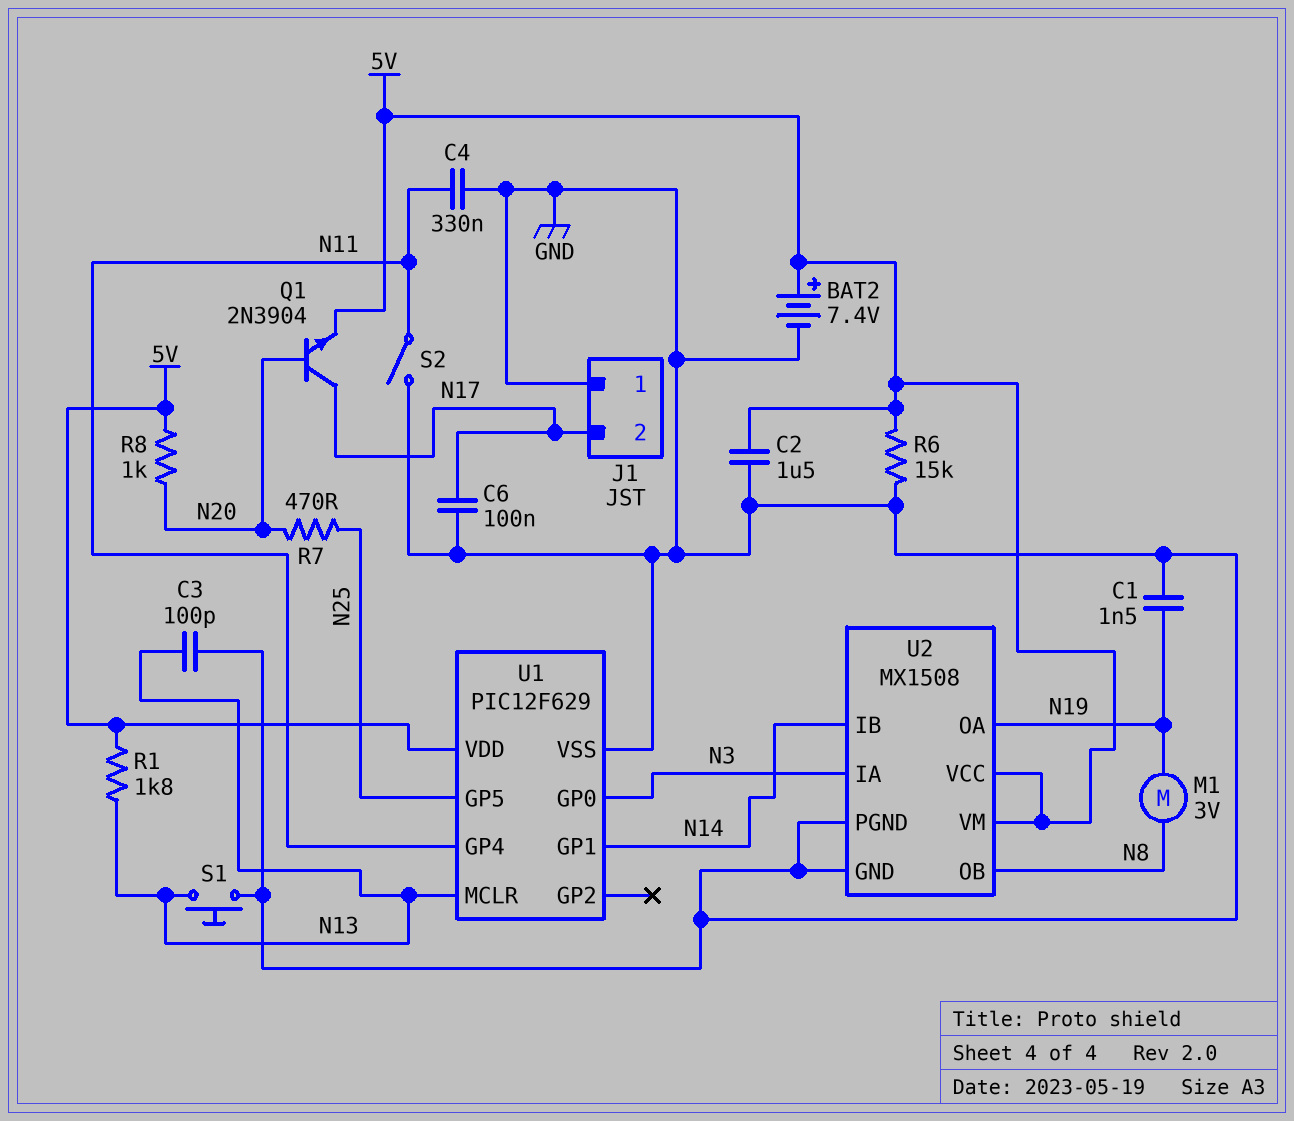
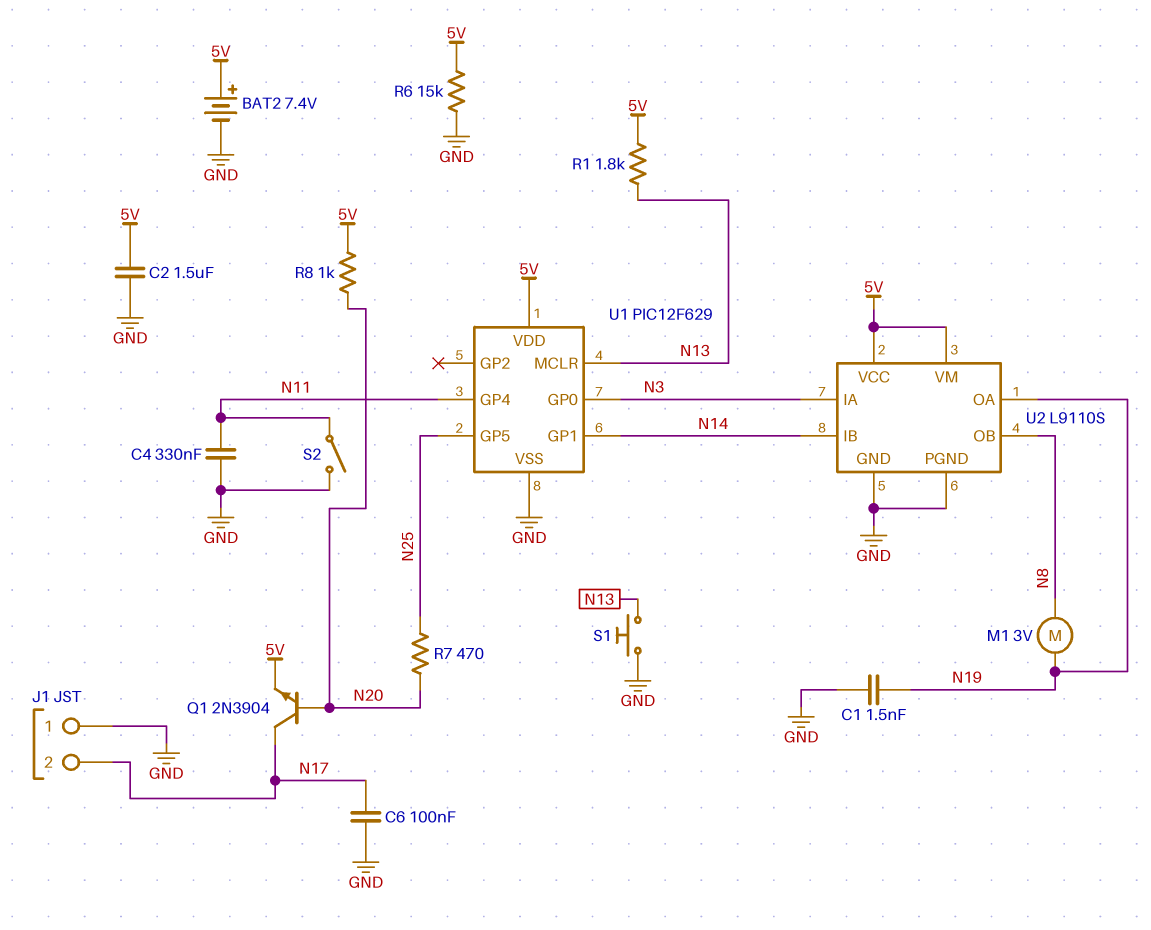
C3: 100pF (GND, N13) -> none
U2: MX1508 -> L9110S

